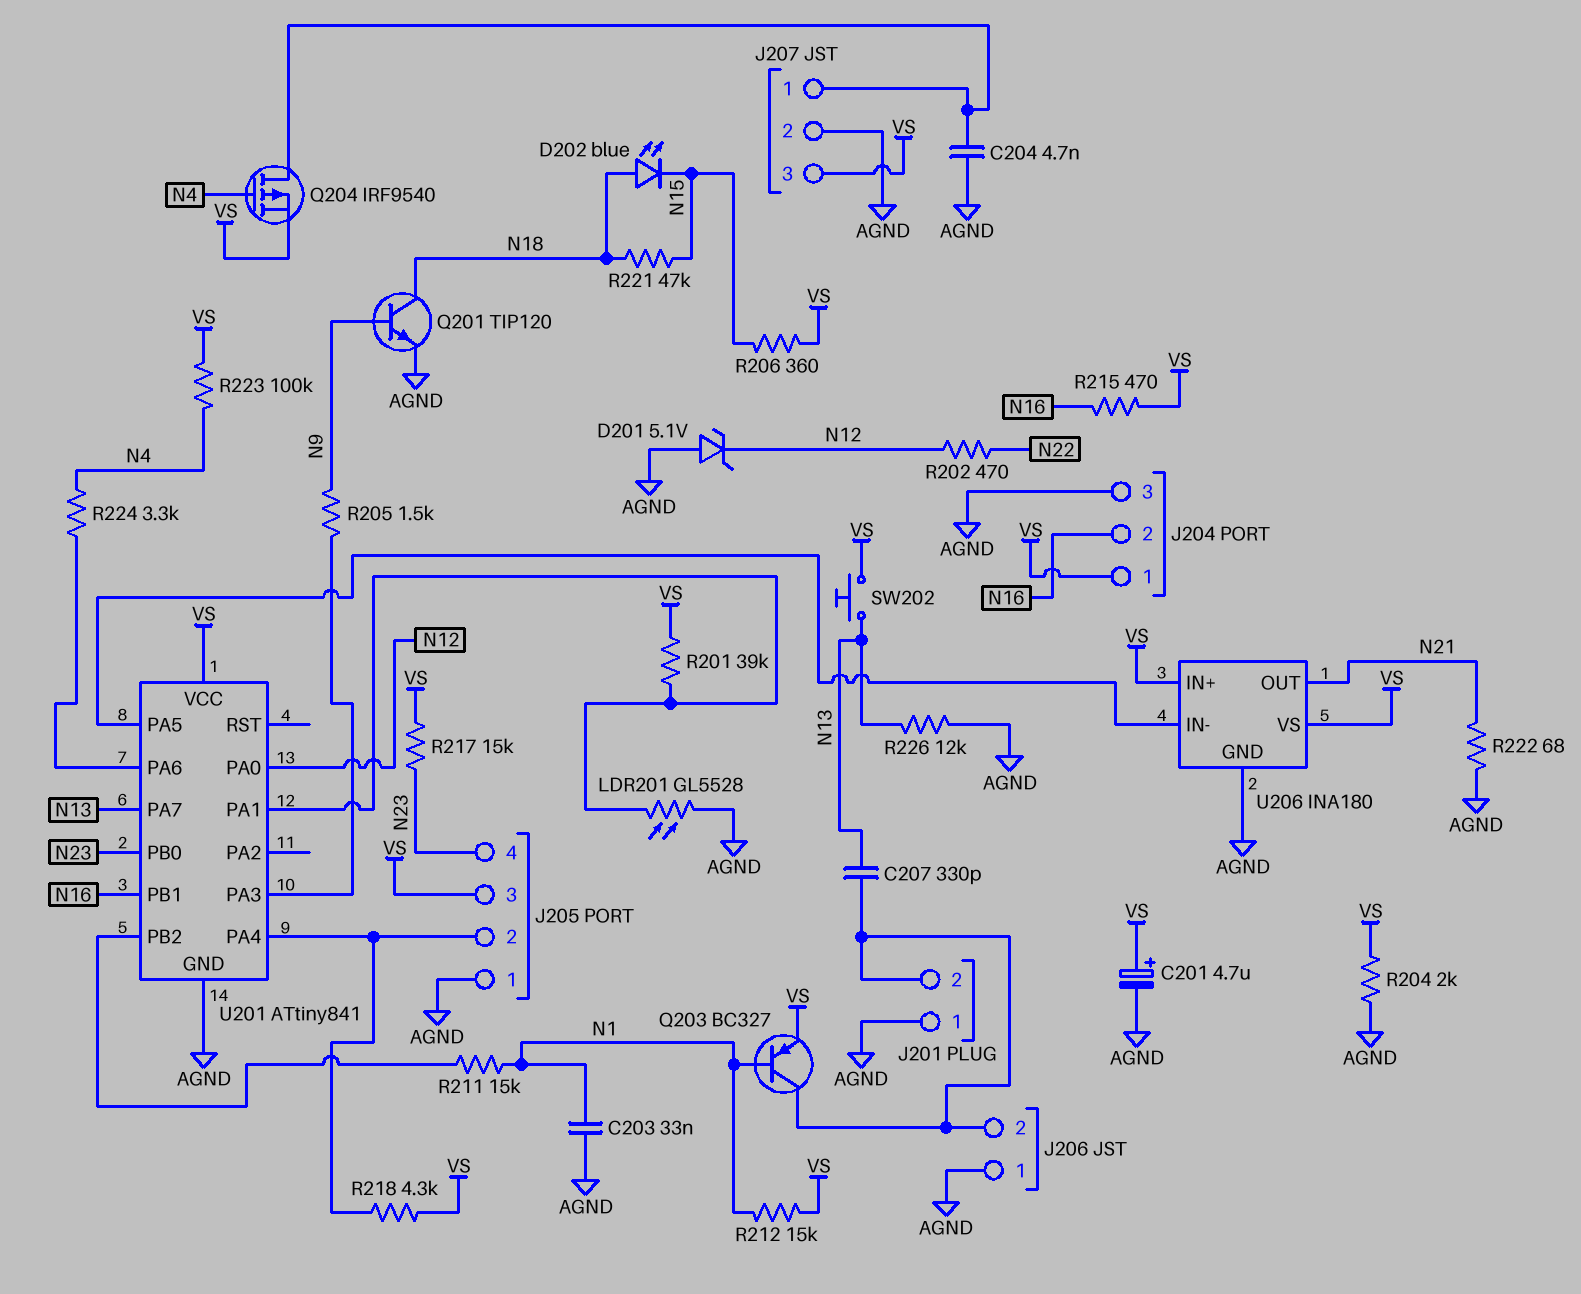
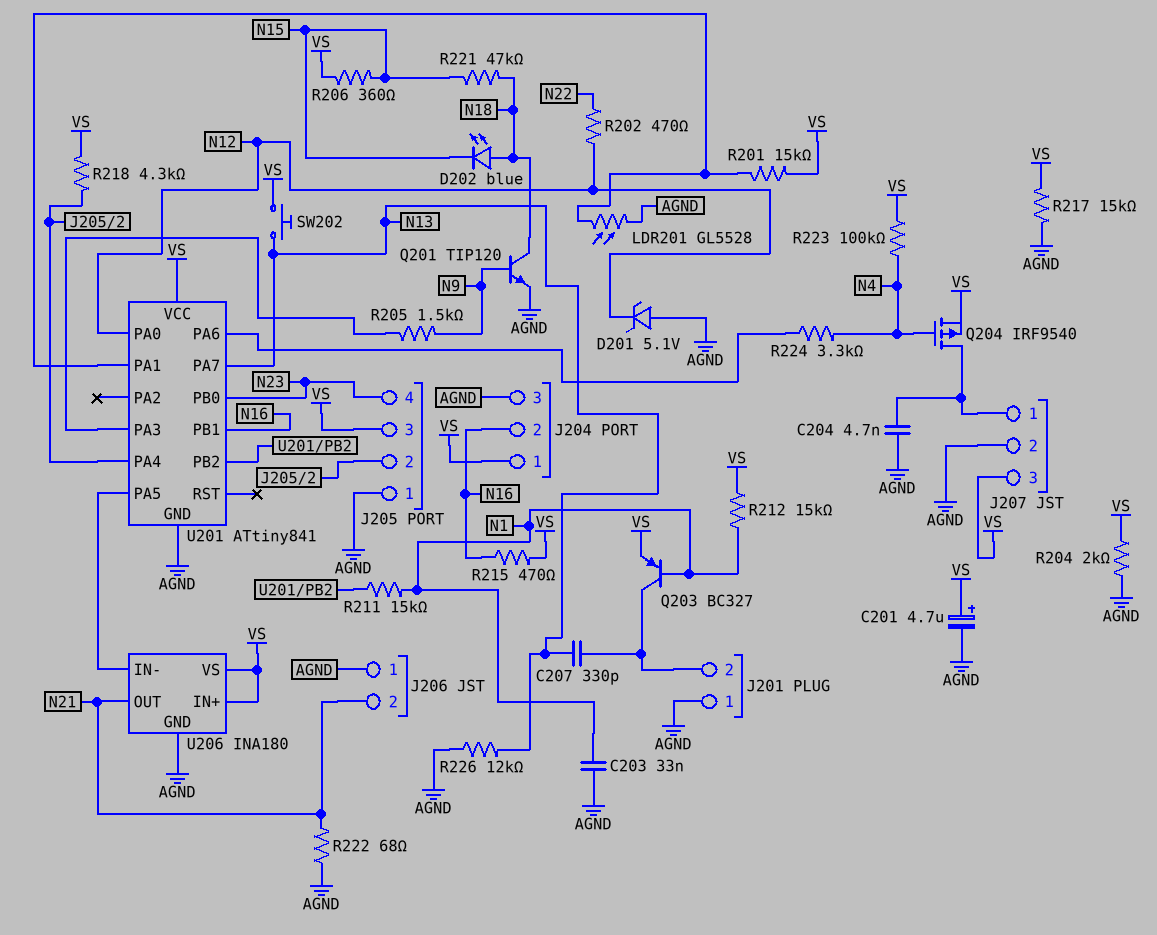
J206 pin 2: J201/2 -> N21
R201: 39k (U201/PA1, VS) -> 15k (U201/PA1, VS)
R217: 15k (N23, VS) -> 15k (AGND, VS)

